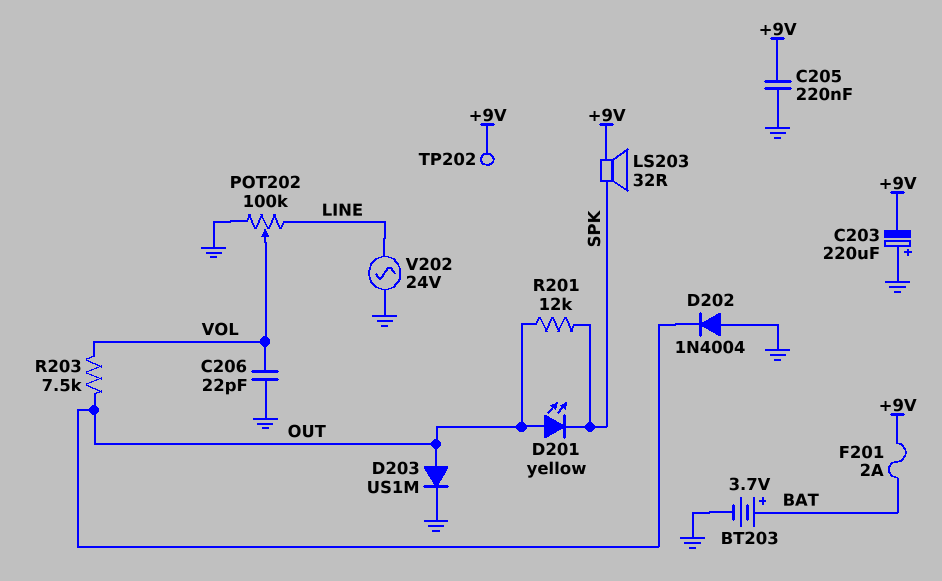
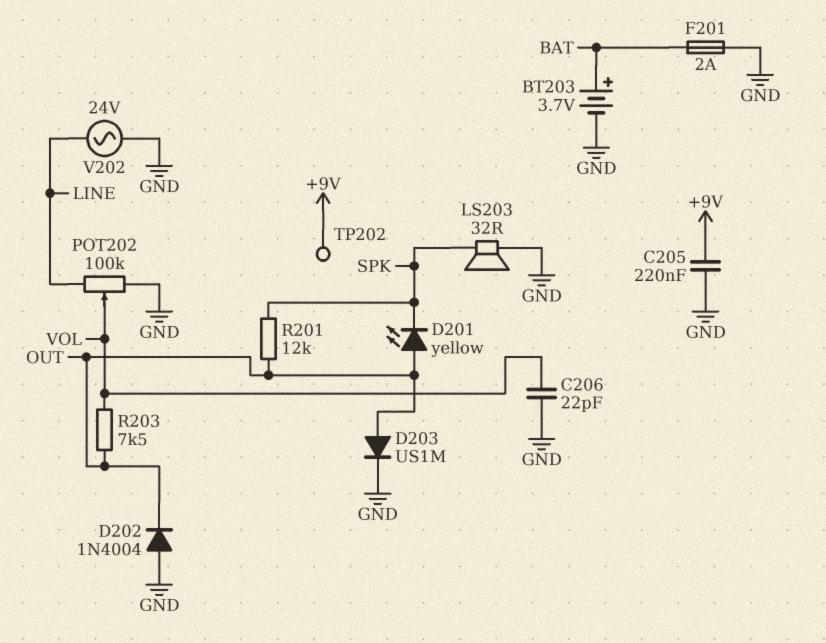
C203: 220uF (plus GND, minus +9V) -> none
F201: 2A (+9V, BAT) -> 2A (BAT, GND)
LS203: speaker 32R (+9V, SPK) -> speaker 32R (GND, SPK)

